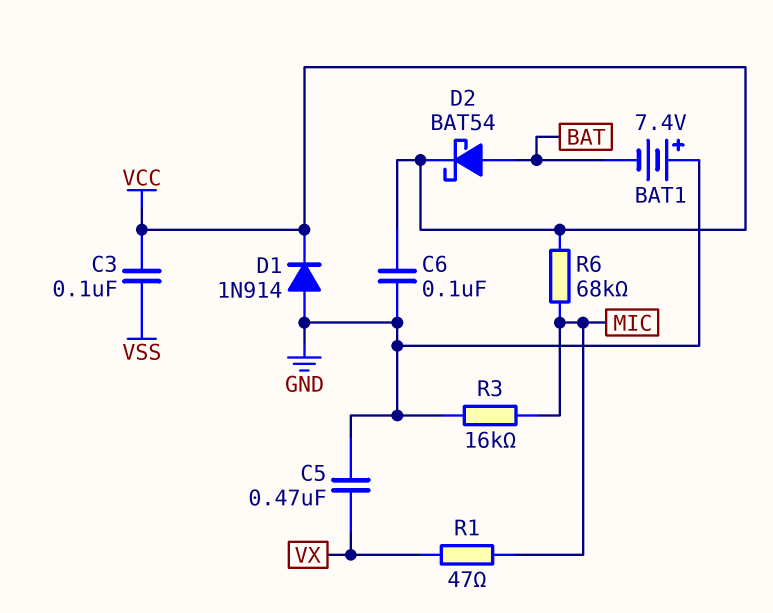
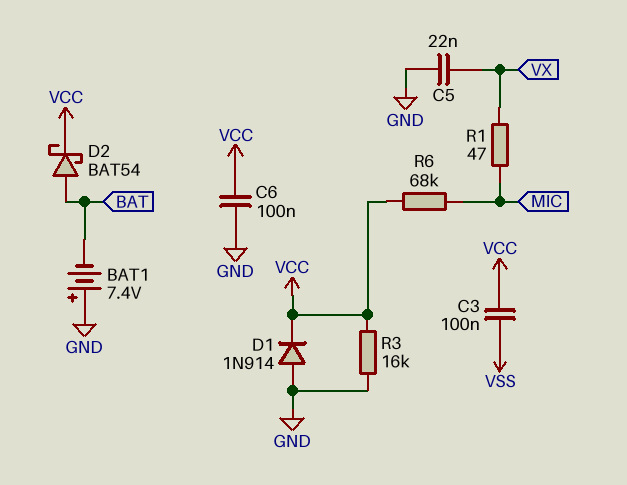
C5: 470nF (GND, VX) -> 22nF (GND, VX)
R3: 16k (GND, MIC) -> 16k (GND, VCC)

